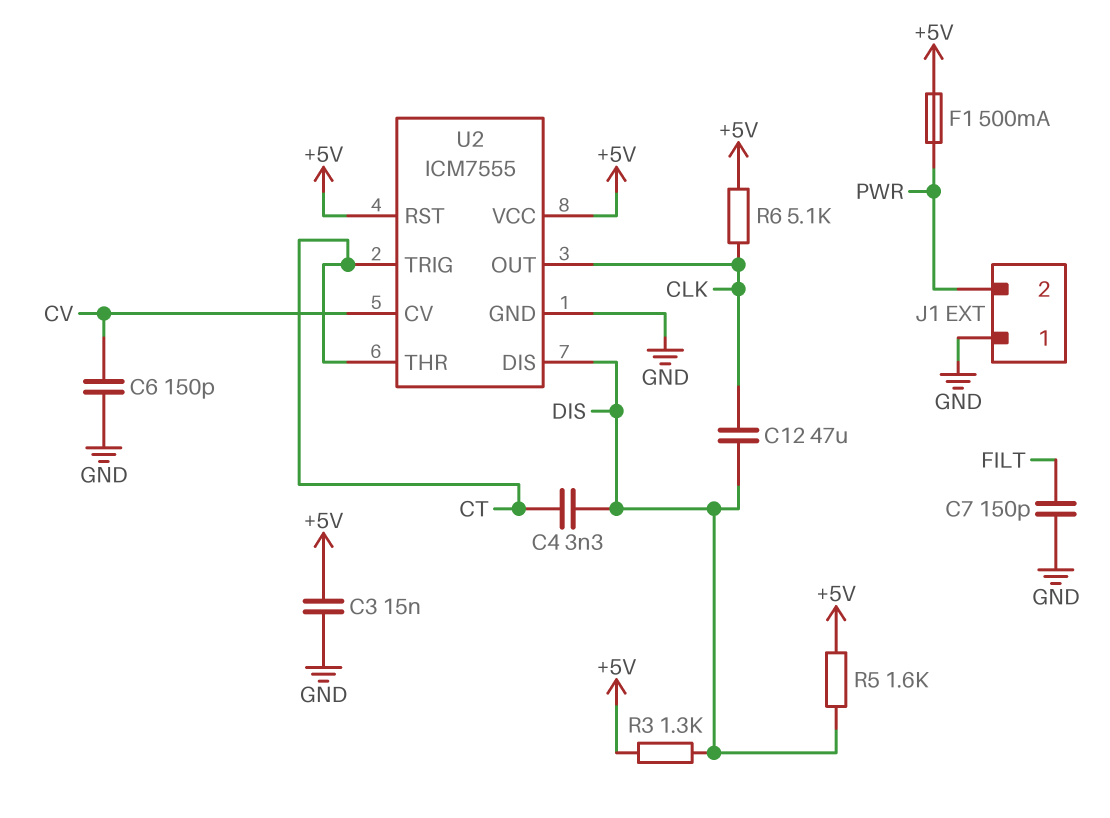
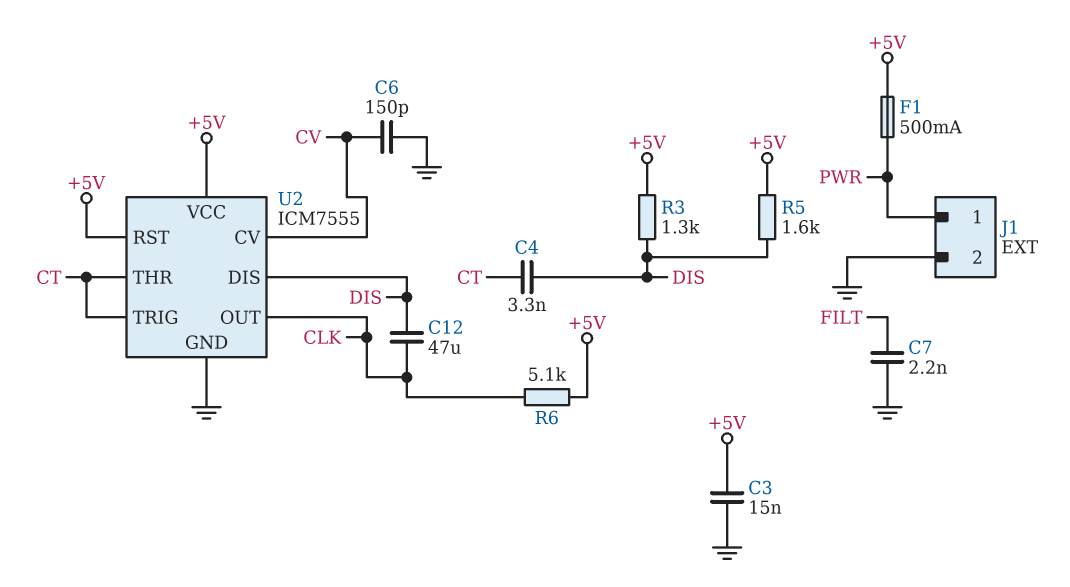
C7: 150pF (FILT, GND) -> 2.2nF (FILT, GND)
J1 pin 1: GND -> PWR
J1 pin 2: PWR -> GND

